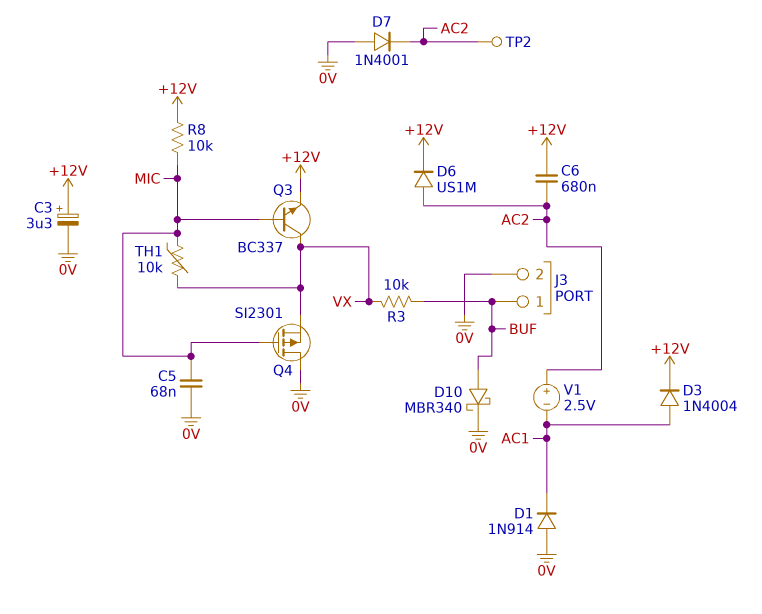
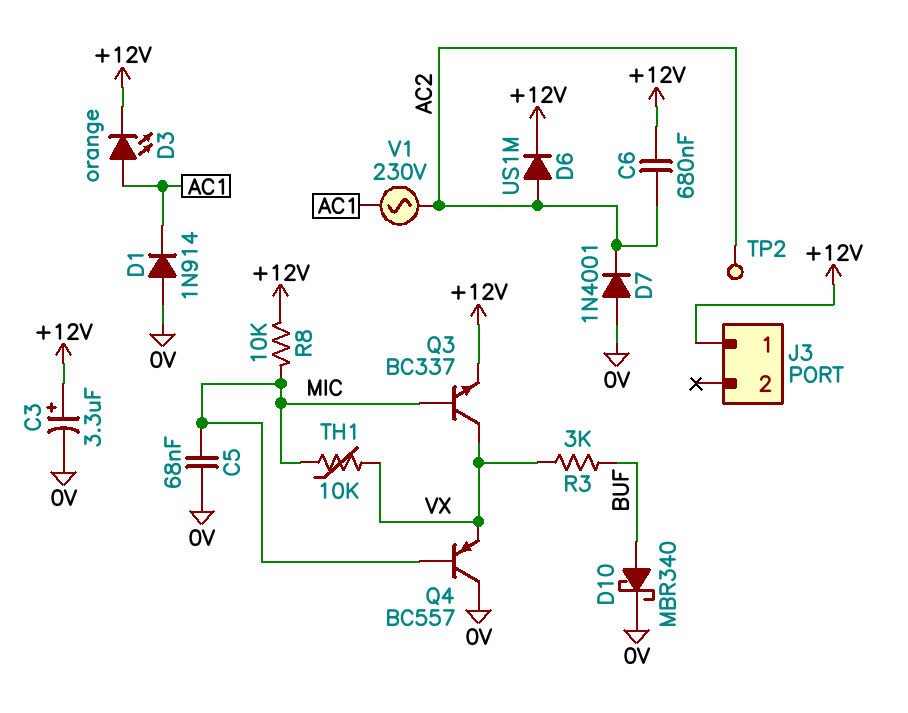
D3: diode 1N4004 (A AC1, K +12V) -> LED orange (A AC1, K +12V)
J3 pin 1: BUF -> +12V
J3 pin 2: 0V -> none
Q4: PMOS SI2301 (G MIC, D 0V, S VX) -> PNP BC557 (B MIC, C 0V, E VX)
R3: 10k (BUF, VX) -> 3k (BUF, VX)
V1: 2.5V (plus AC2, minus AC1) -> AC 230V (AC1, AC2)

